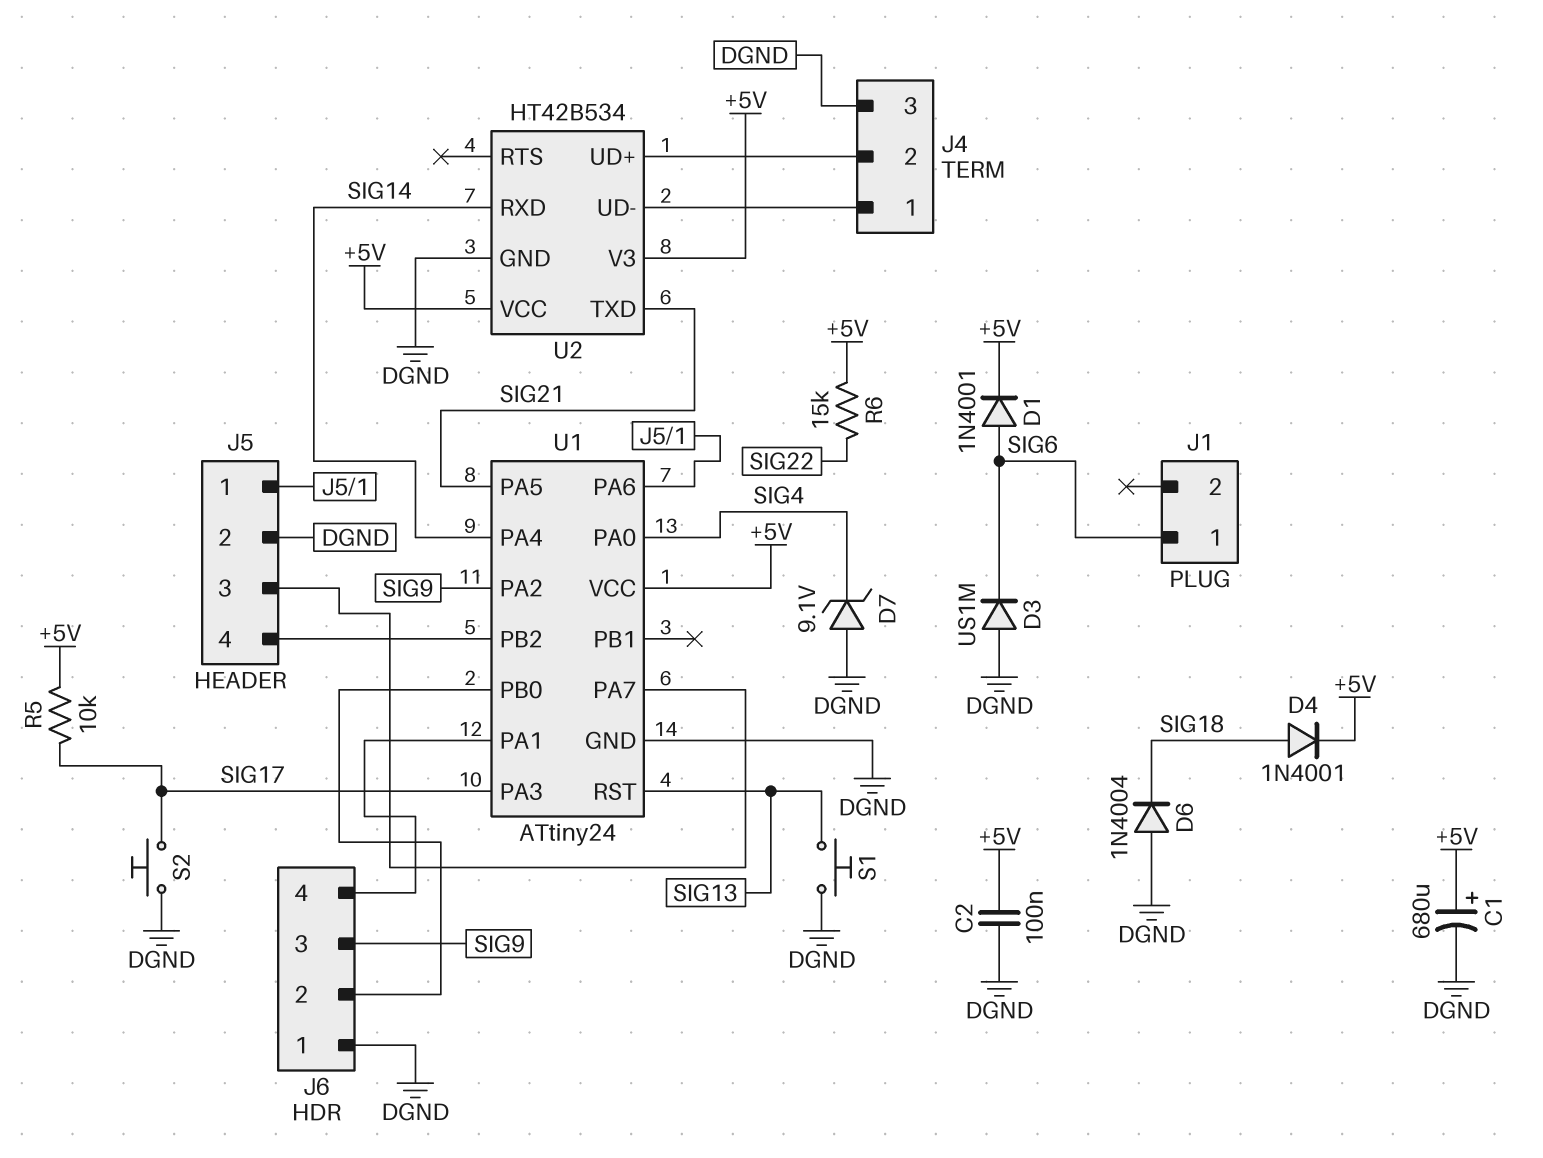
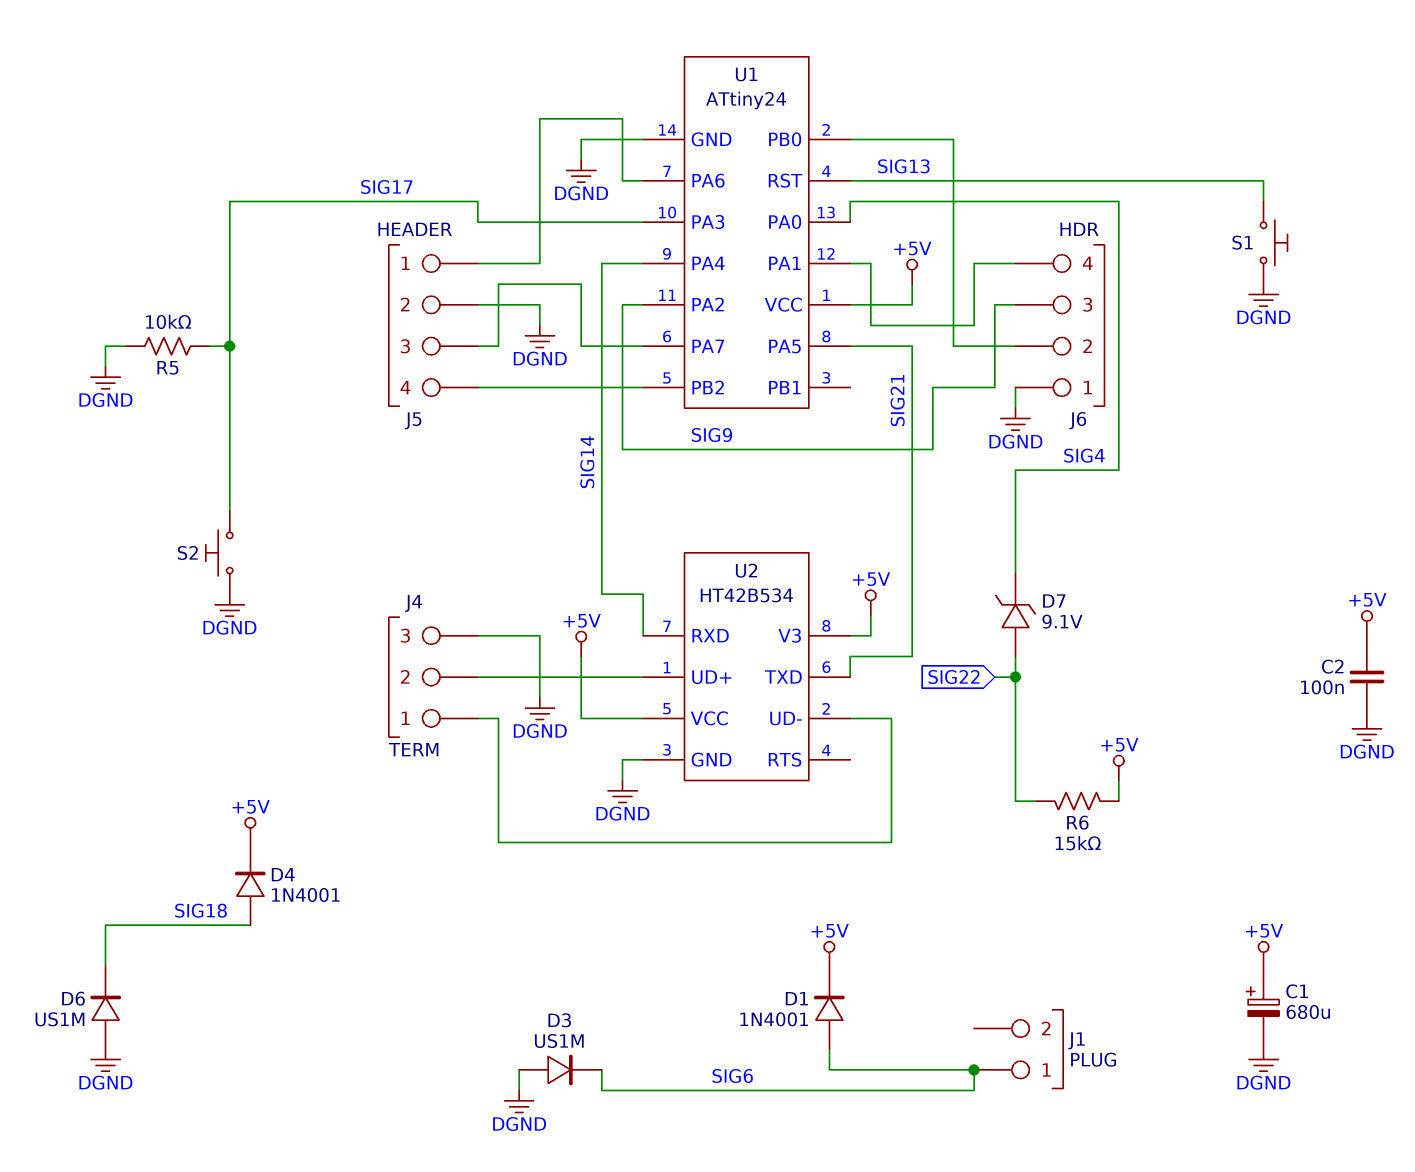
D6: diode 1N4004 (A DGND, K SIG18) -> diode US1M (A DGND, K SIG18)
D7: zener 9.1V (A DGND, K SIG4) -> zener 9.1V (A SIG22, K SIG4)
R5: 10k (+5V, SIG17) -> 10k (DGND, SIG17)

